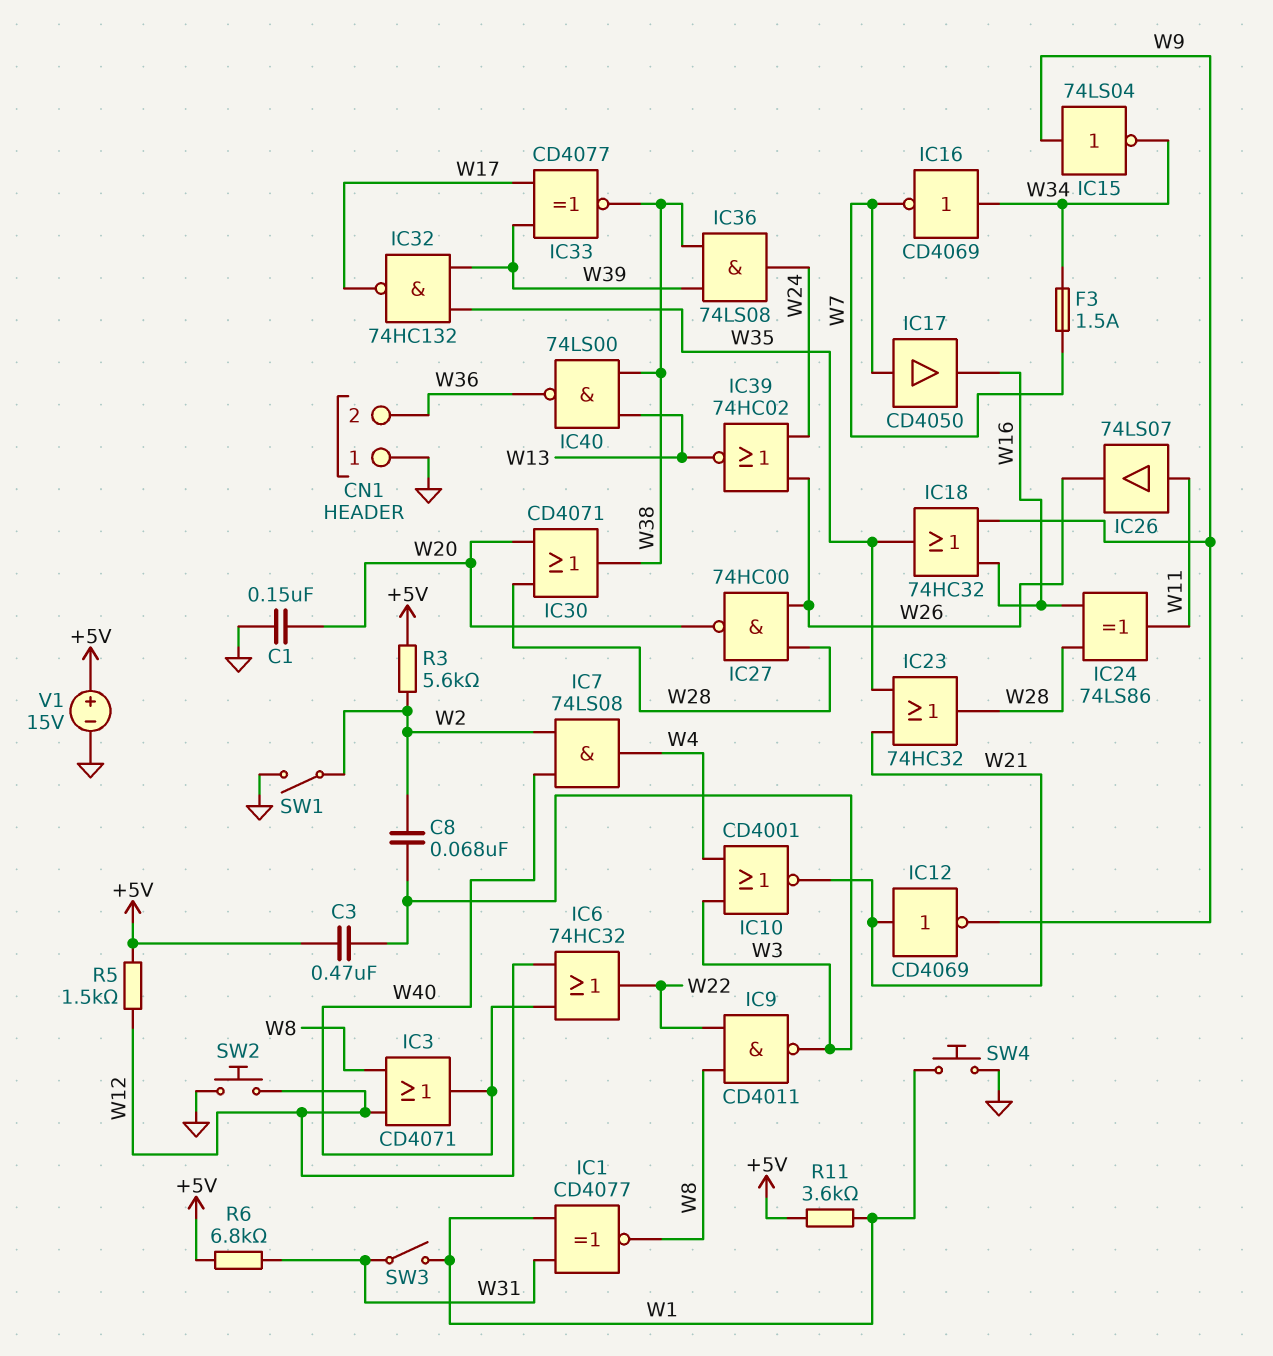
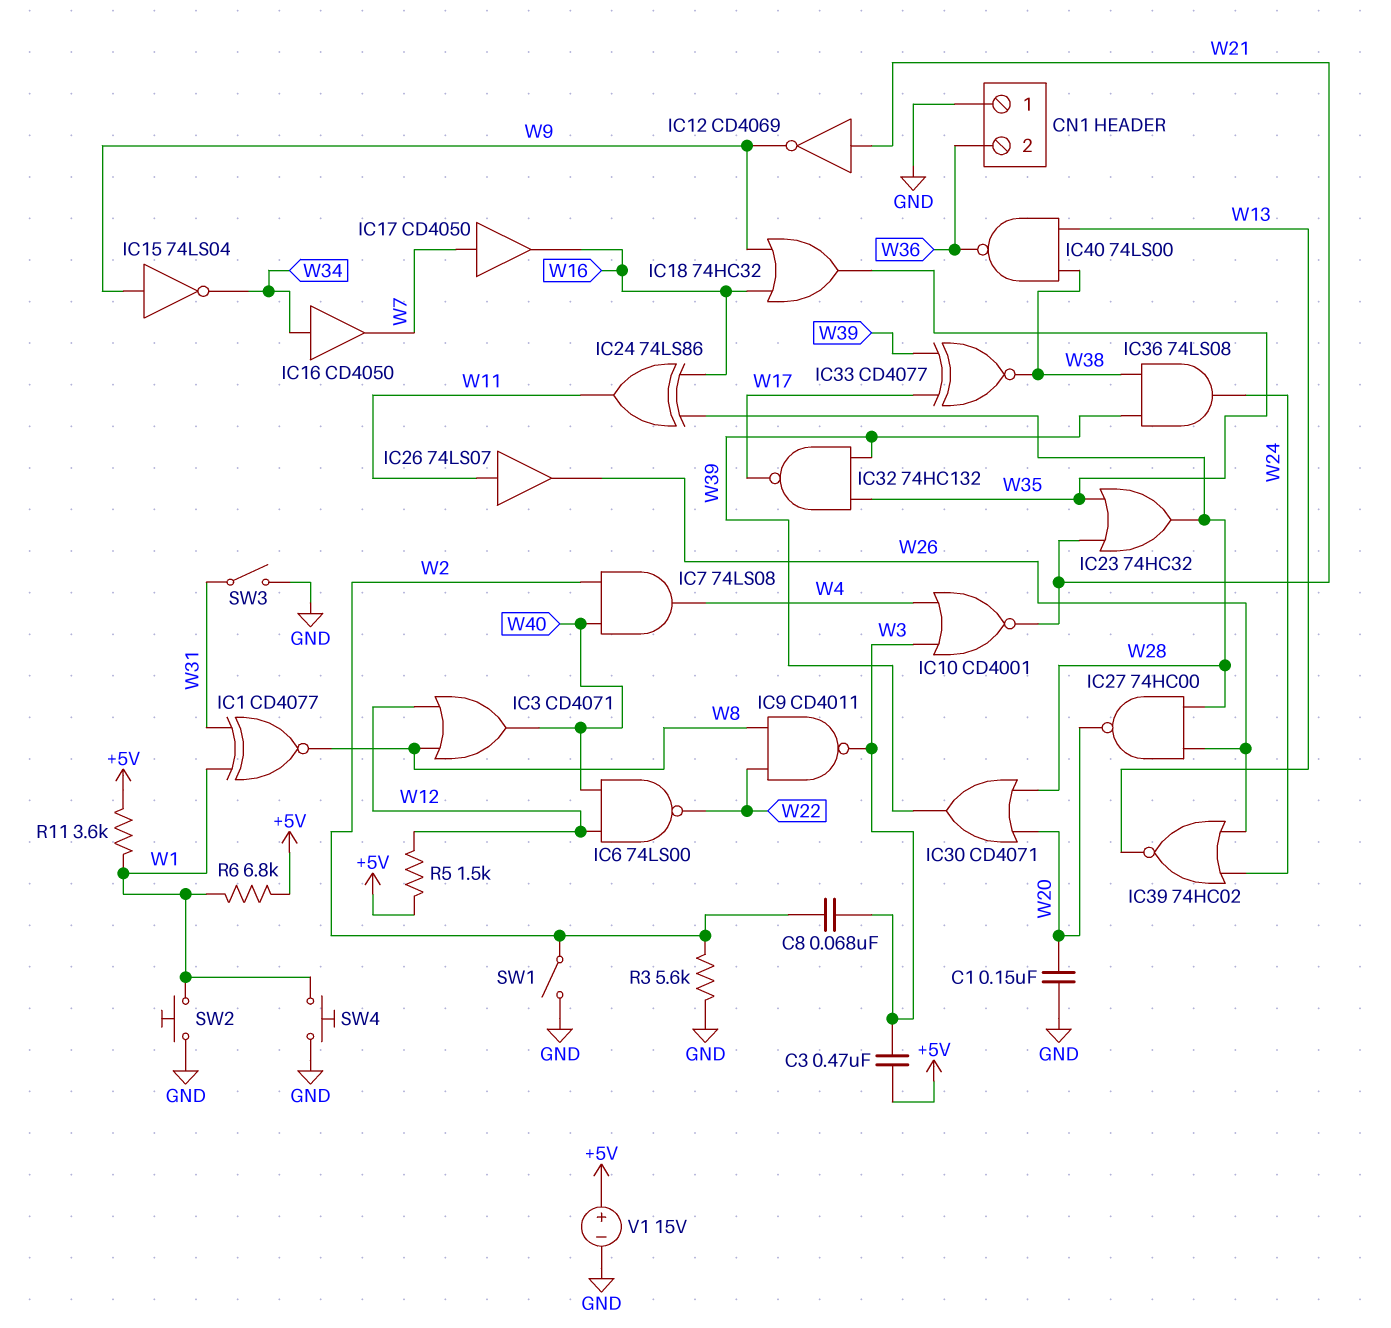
F3: 1.5A (W7, W34) -> none
IC6: OR 74HC32 (in W12, in W40, out W22) -> NAND 74LS00 (in W12, in W40, out W22)
IC16: NOT CD4069 (in W34, out W7) -> buffer CD4050 (in W34, out W7)
IC30: OR CD4071 (in W20, in W28, out W38) -> OR CD4071 (in W20, in W28, out W39)
R3: 5.6k (+5V, W2) -> 5.6k (GND, W2)
R6: 6.8k (+5V, W31) -> 6.8k (+5V, W1)
SW2: button (GND, W12) -> button (GND, W1)
SW3: switch (W1, W31) -> switch (GND, W31)

